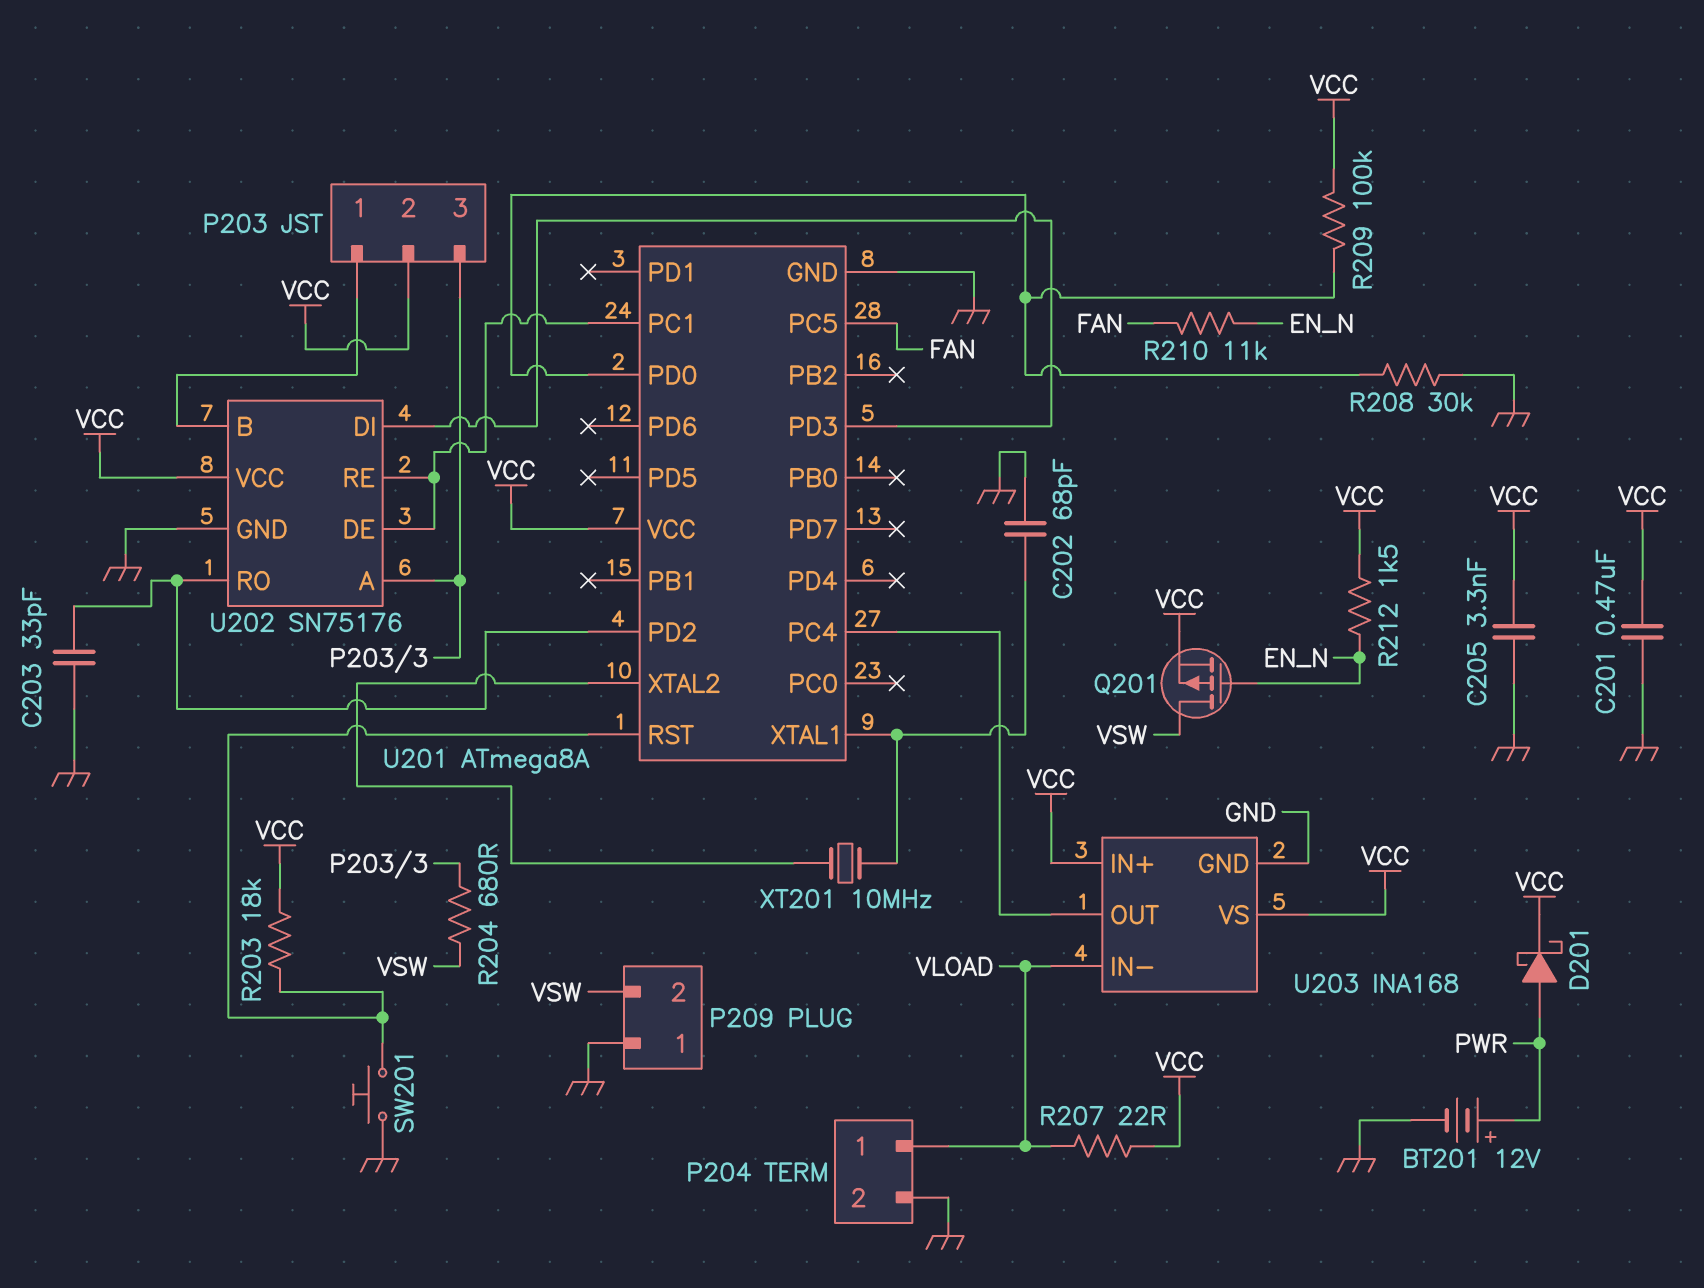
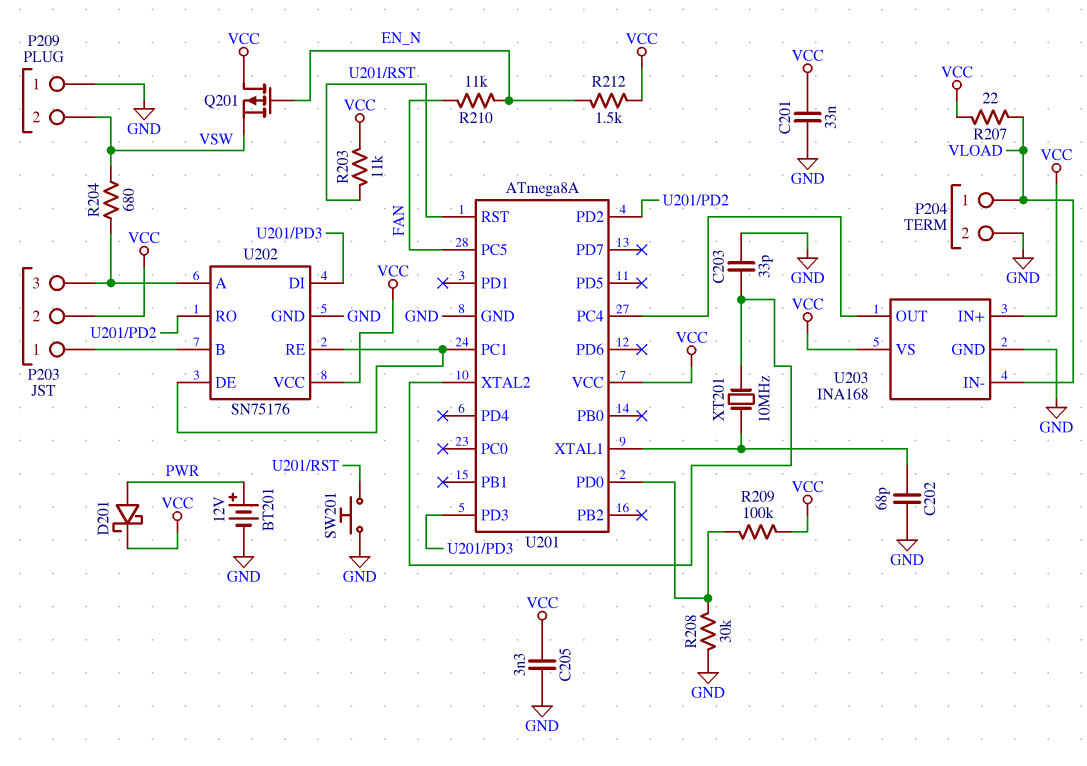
C201: 470nF (GND, VCC) -> 33nF (GND, VCC)
C203: 33pF (GND, U201/PD2) -> 33pF (GND, U201/XTAL2)
Q201: PMOS (G EN_N, D VSW, S VCC) -> PMOS (G EN_N, D VCC, S VSW)
R203: 18k (U201/RST, VCC) -> 11k (U201/RST, VCC)

